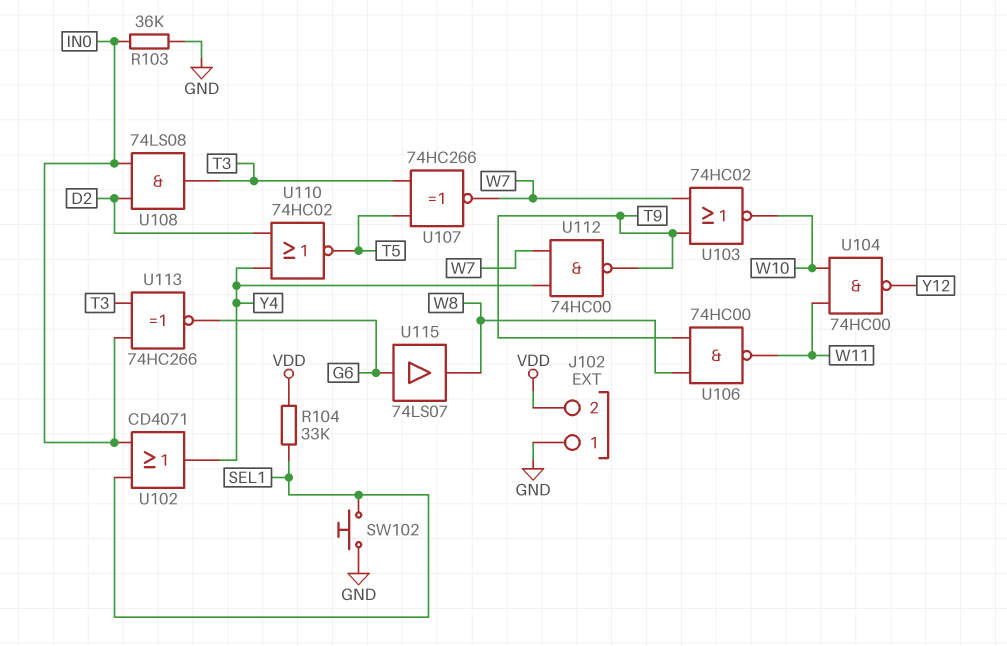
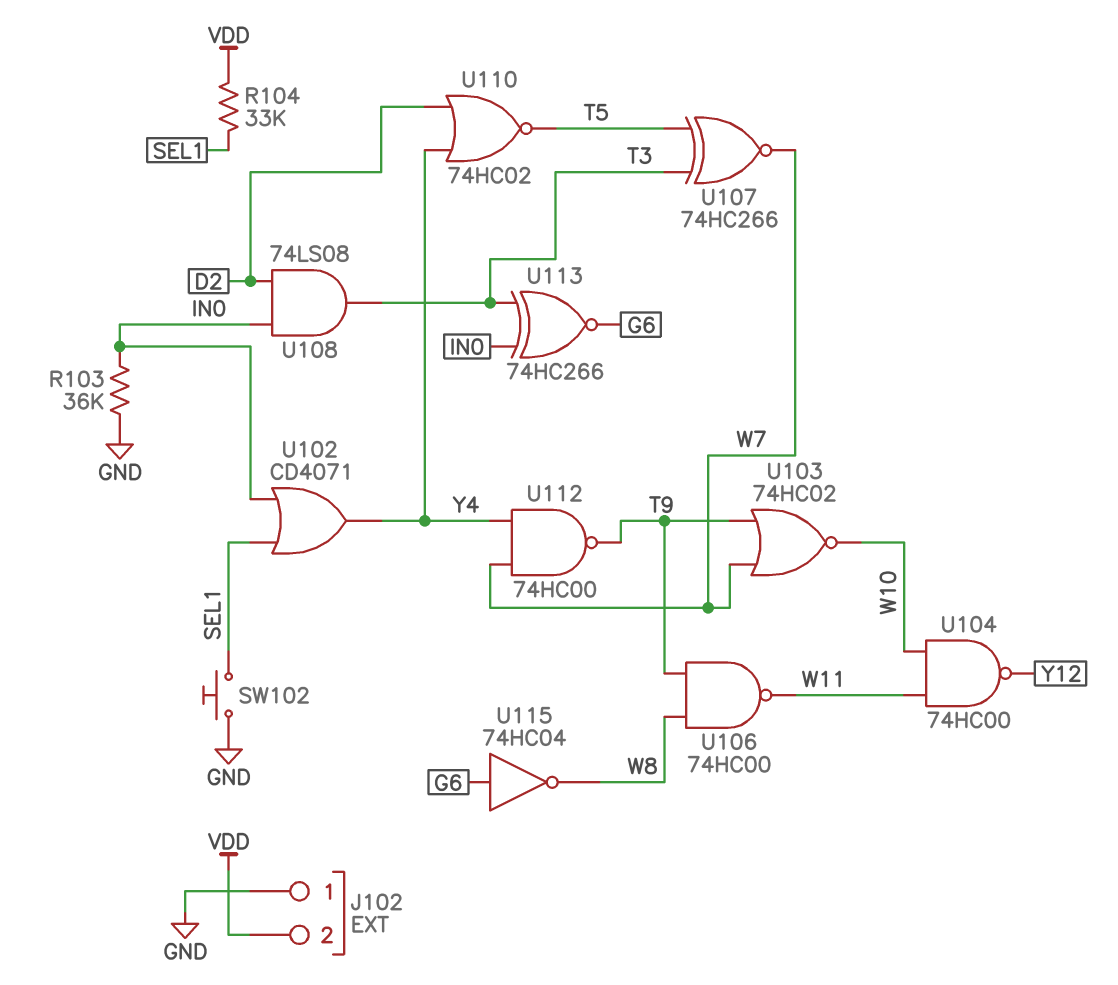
U115: buffer 74LS07 (in G6, out W8) -> NOT 74HC04 (in G6, out W8)

